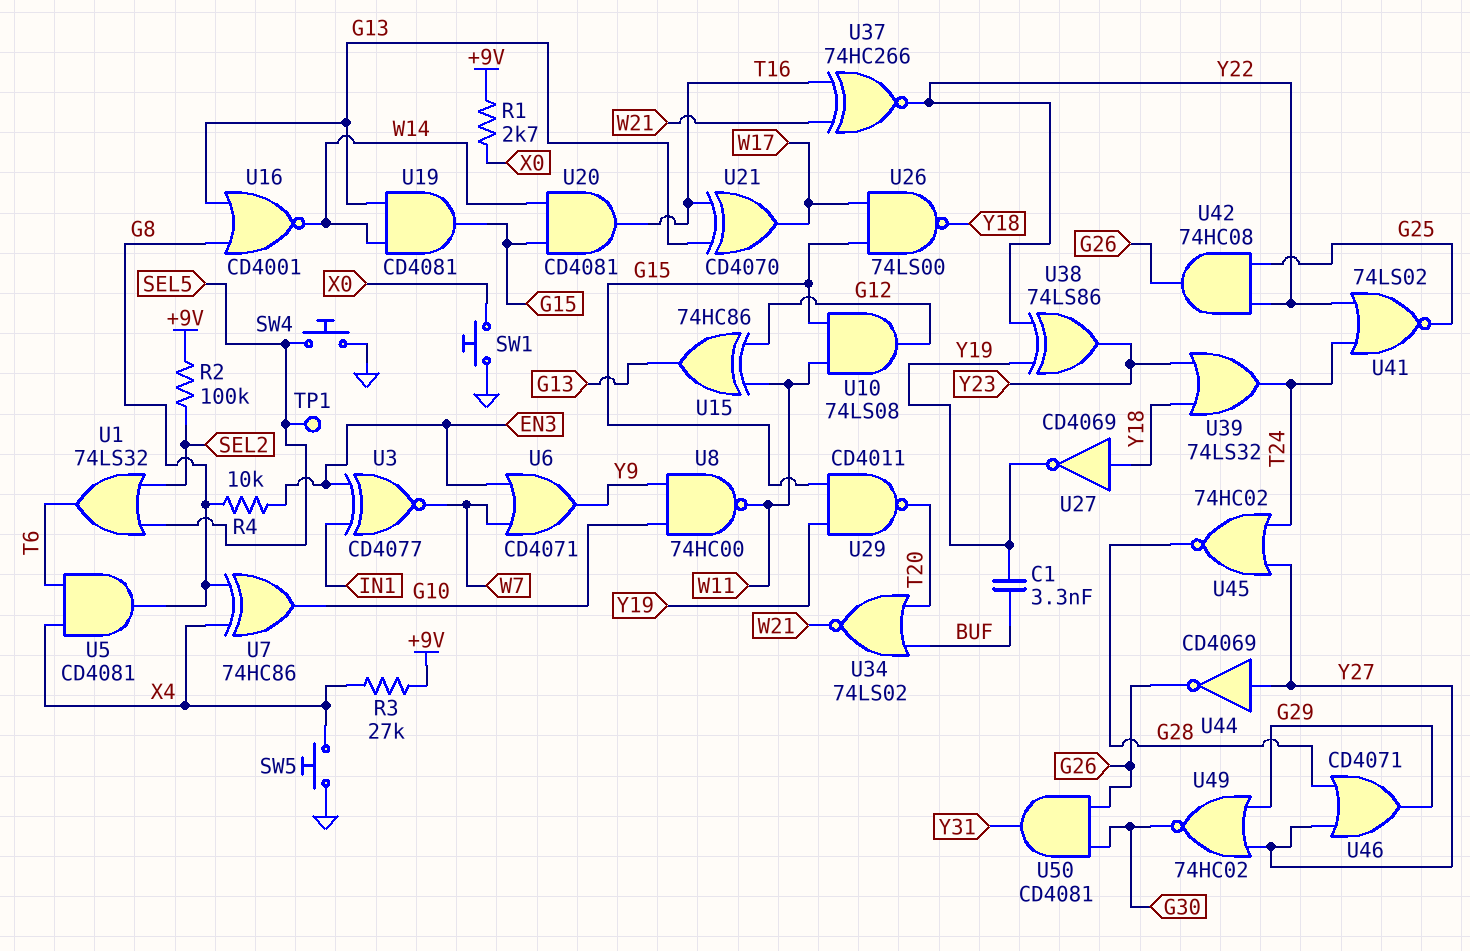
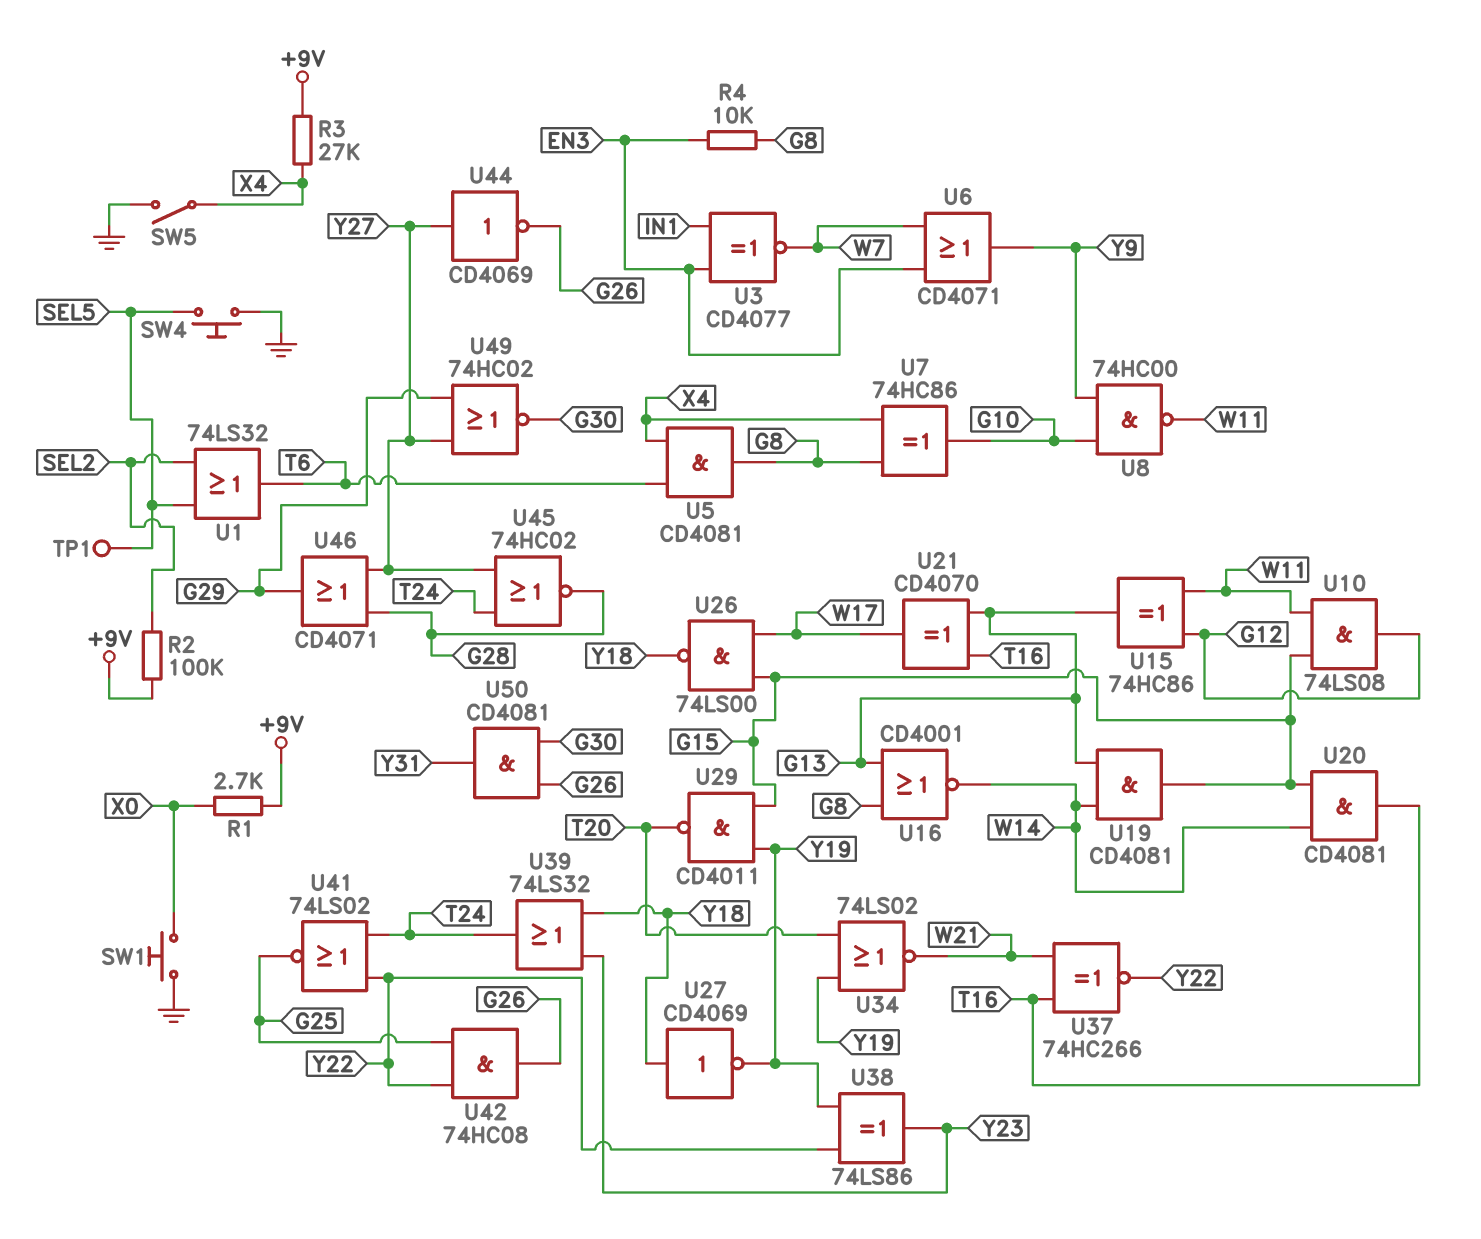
C1: 3.3nF (BUF, Y19) -> none
SW5: button (GND, X4) -> switch (GND, X4)
U34: NOR 74LS02 (in BUF, in T20, out W21) -> NOR 74LS02 (in T20, in Y19, out W21)

